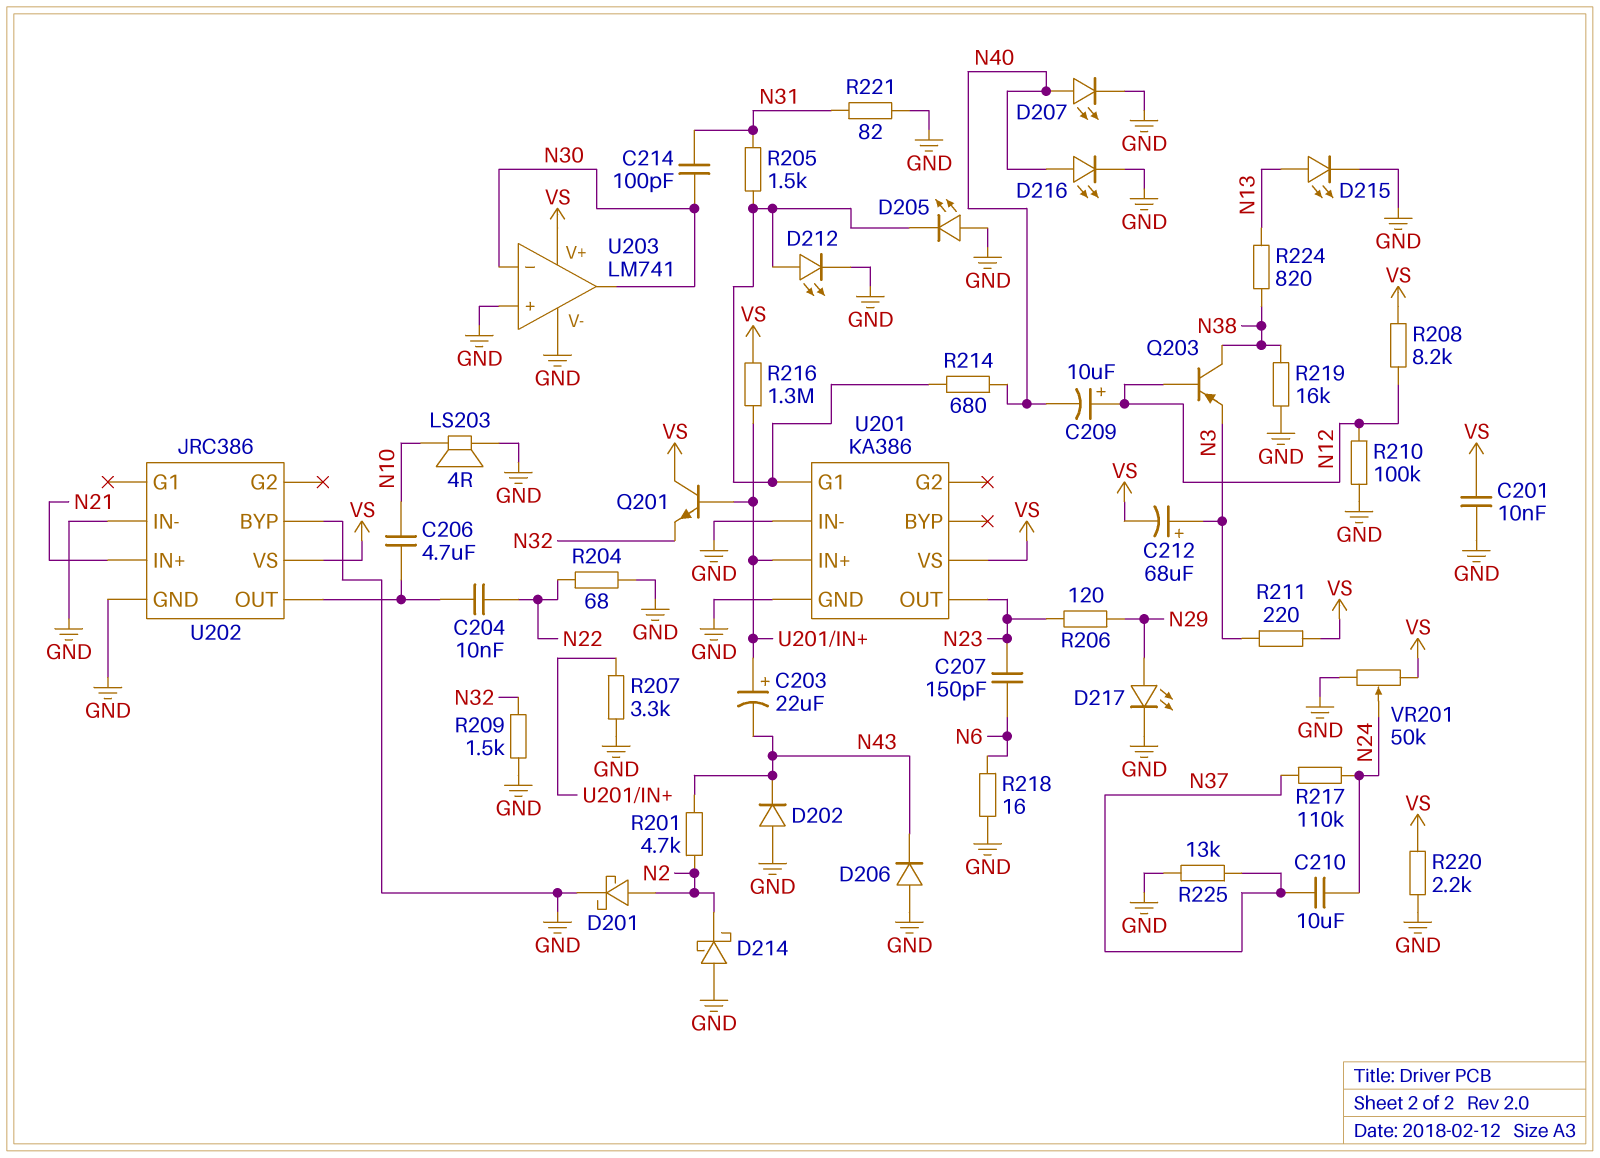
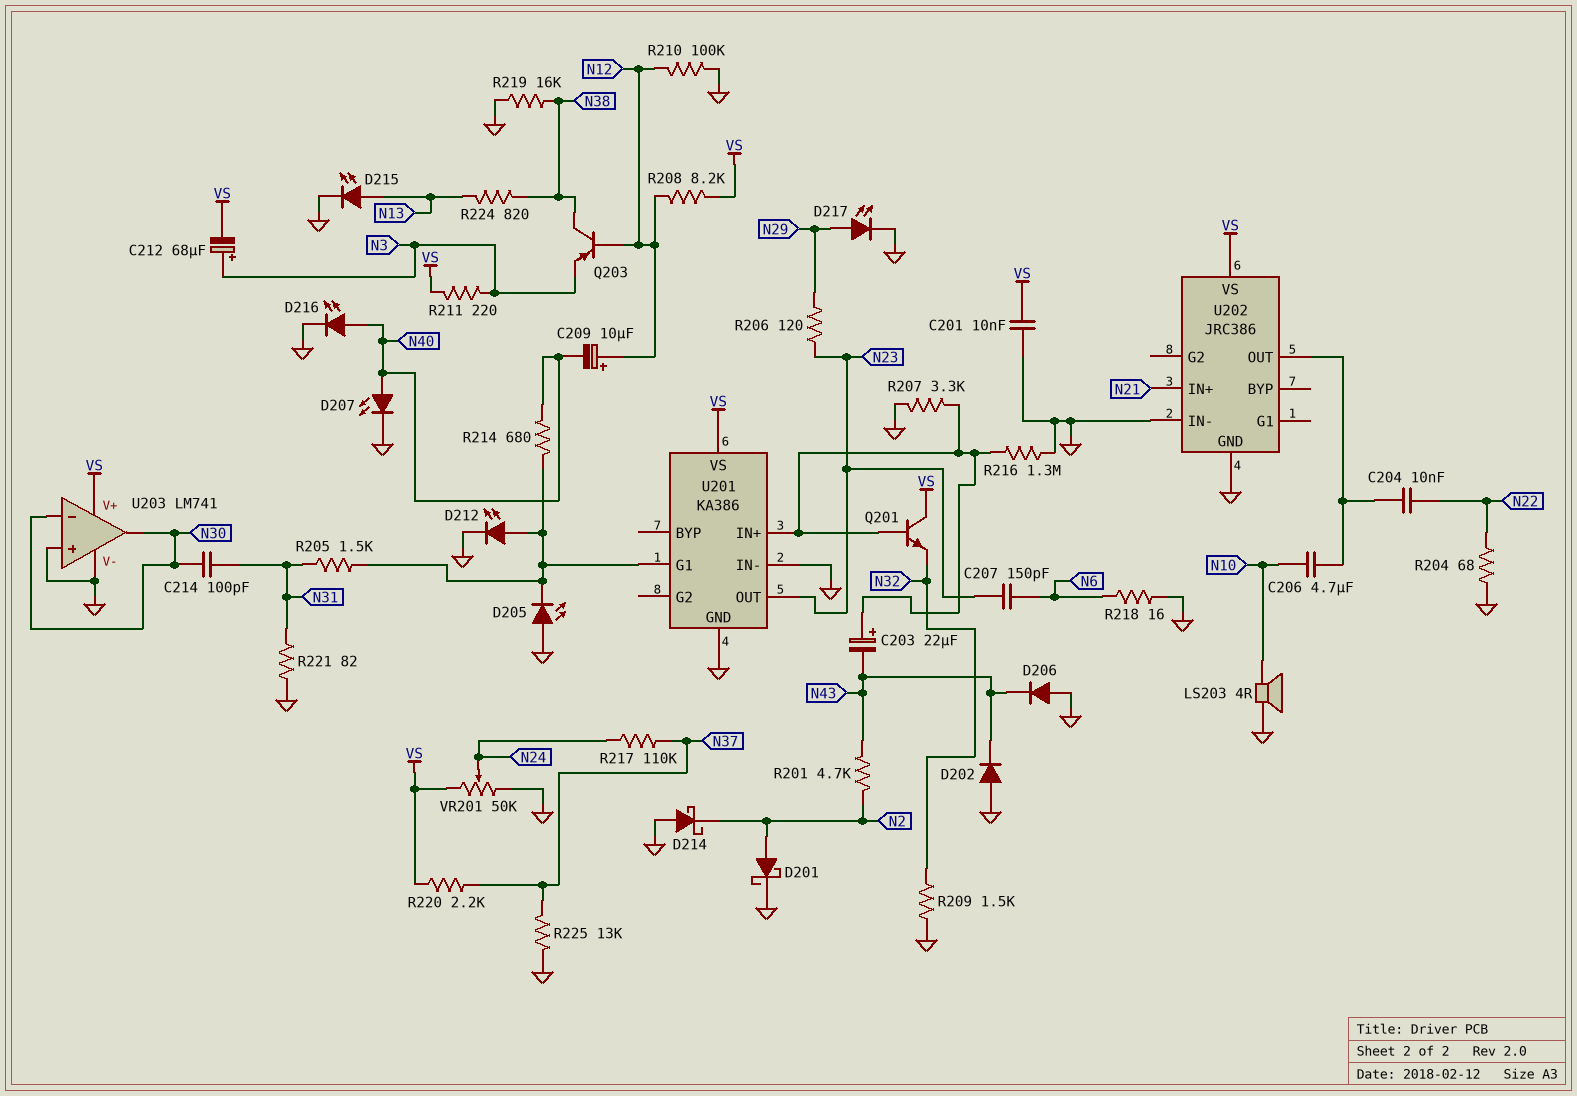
C210: 10uF (N24, N37) -> none
R216: 1.3M (U201/IN+, VS) -> 1.3M (GND, U201/IN+)
R220: 2.2k (GND, VS) -> 2.2k (N37, VS)
U202 pin BYP: GND -> none

